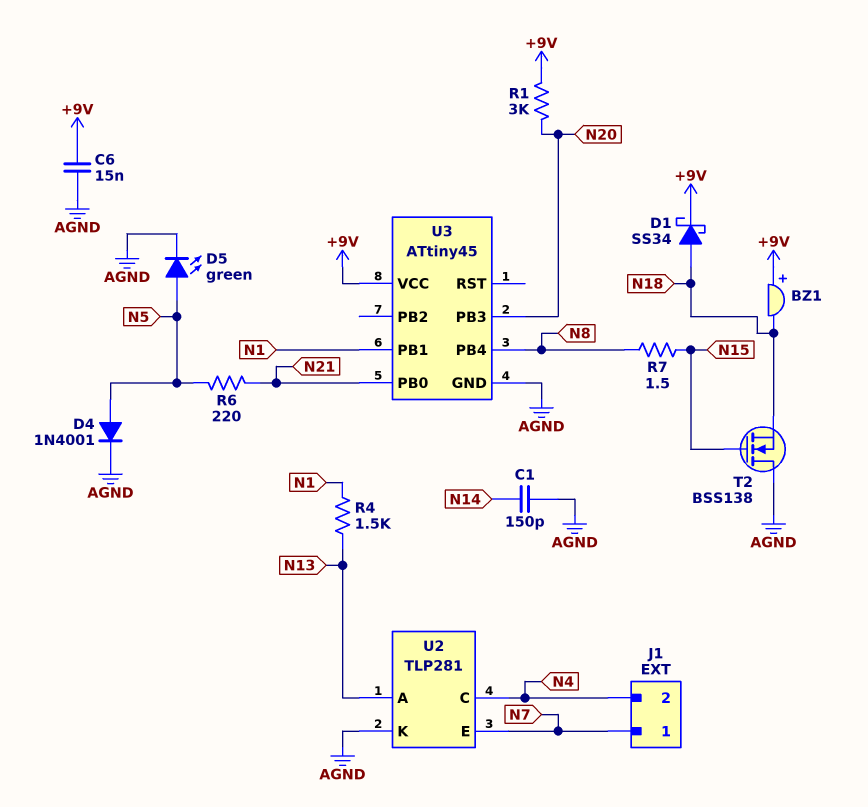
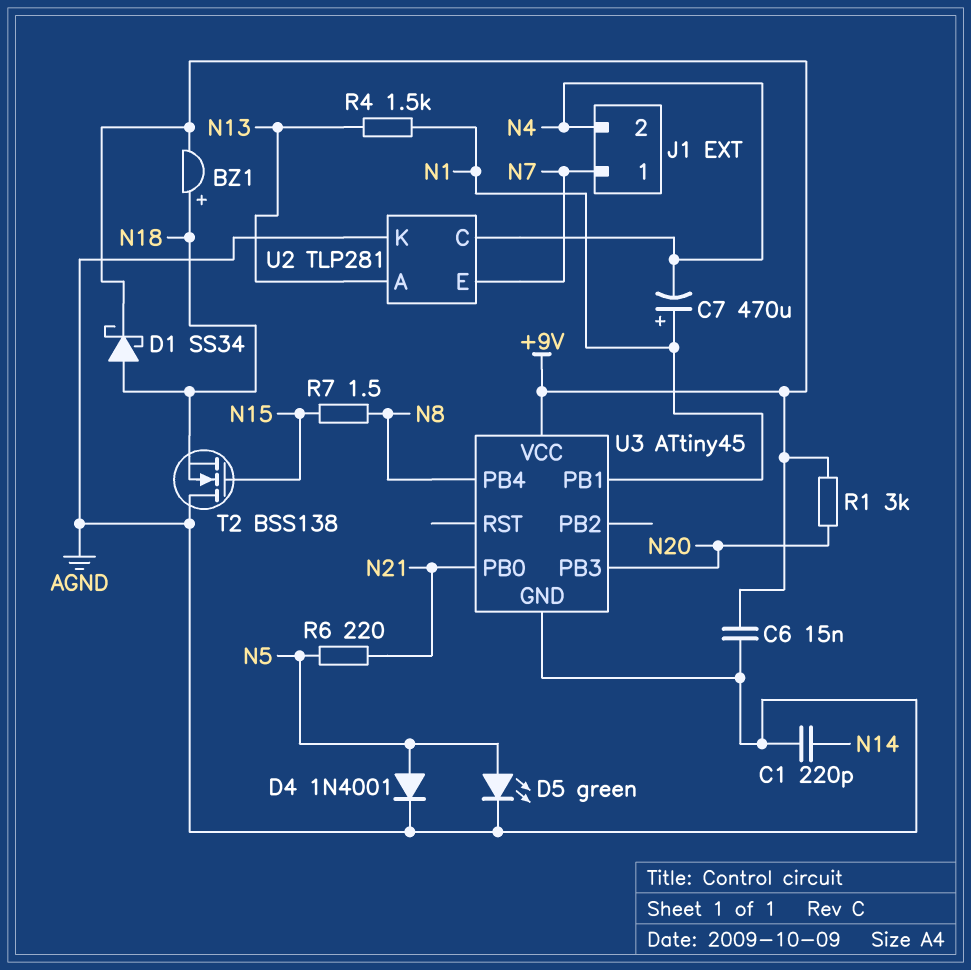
BZ1: buzzer (plus +9V, minus N18) -> buzzer (plus N18, minus +9V)
C1: 150pF (AGND, N14) -> 220pF (AGND, N14)
C7: none -> 470uF (plus N1, minus N4)

